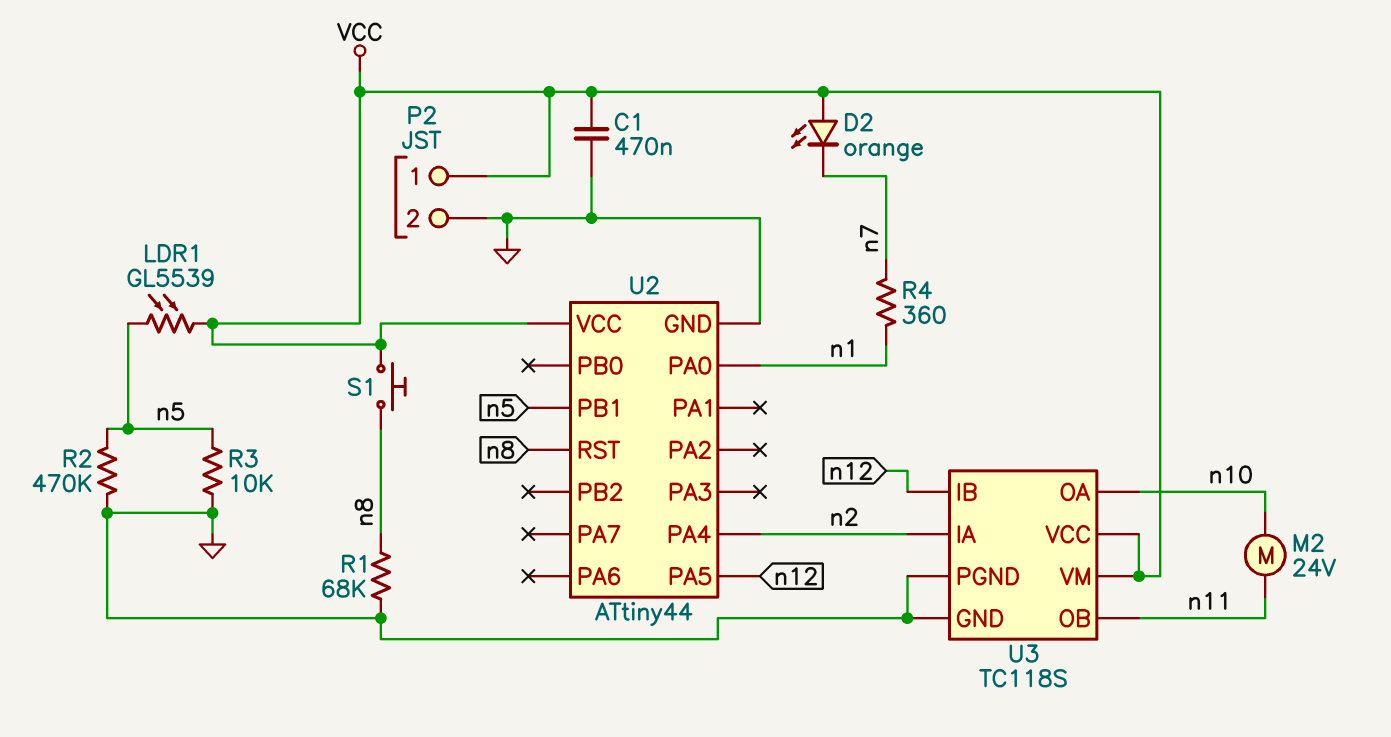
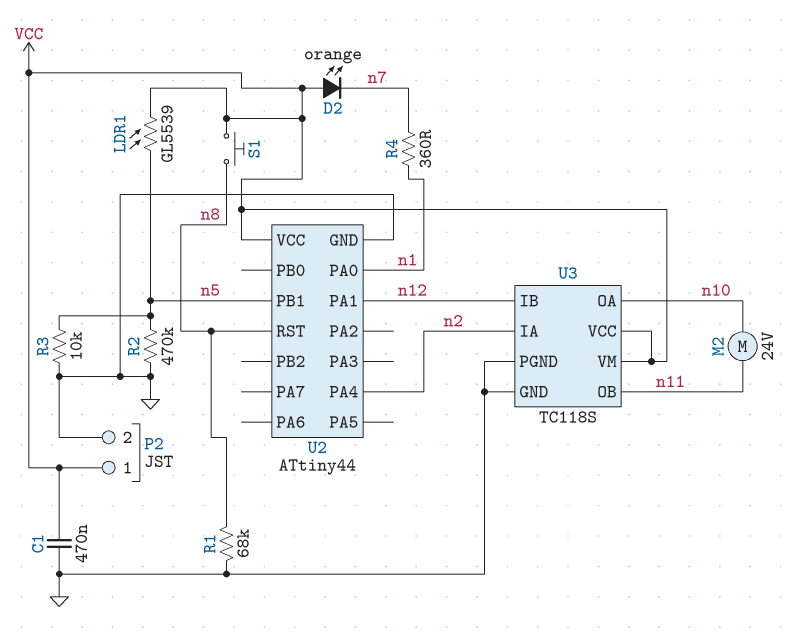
U2 pin PA1: none -> n12
U2 pin PA5: n12 -> none

